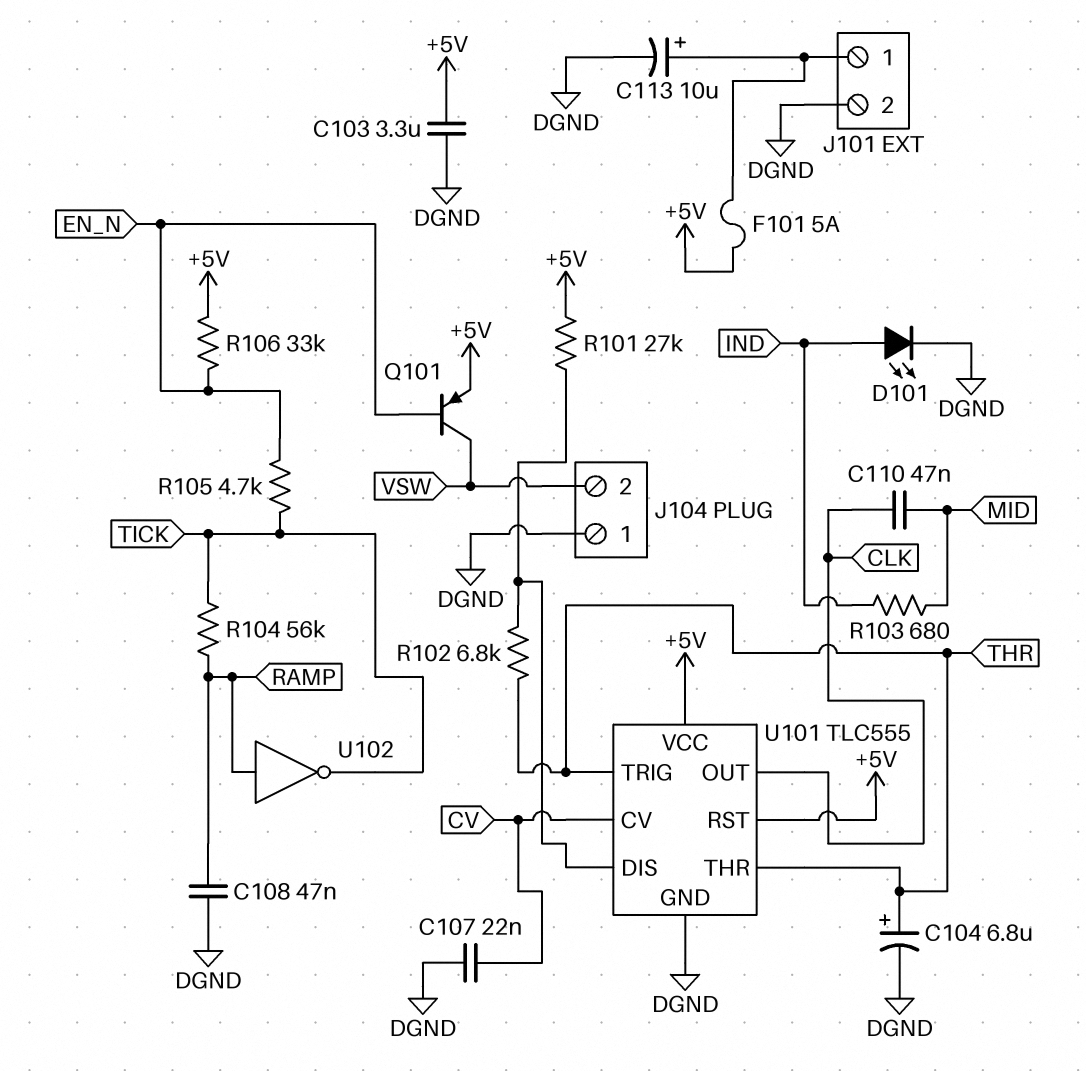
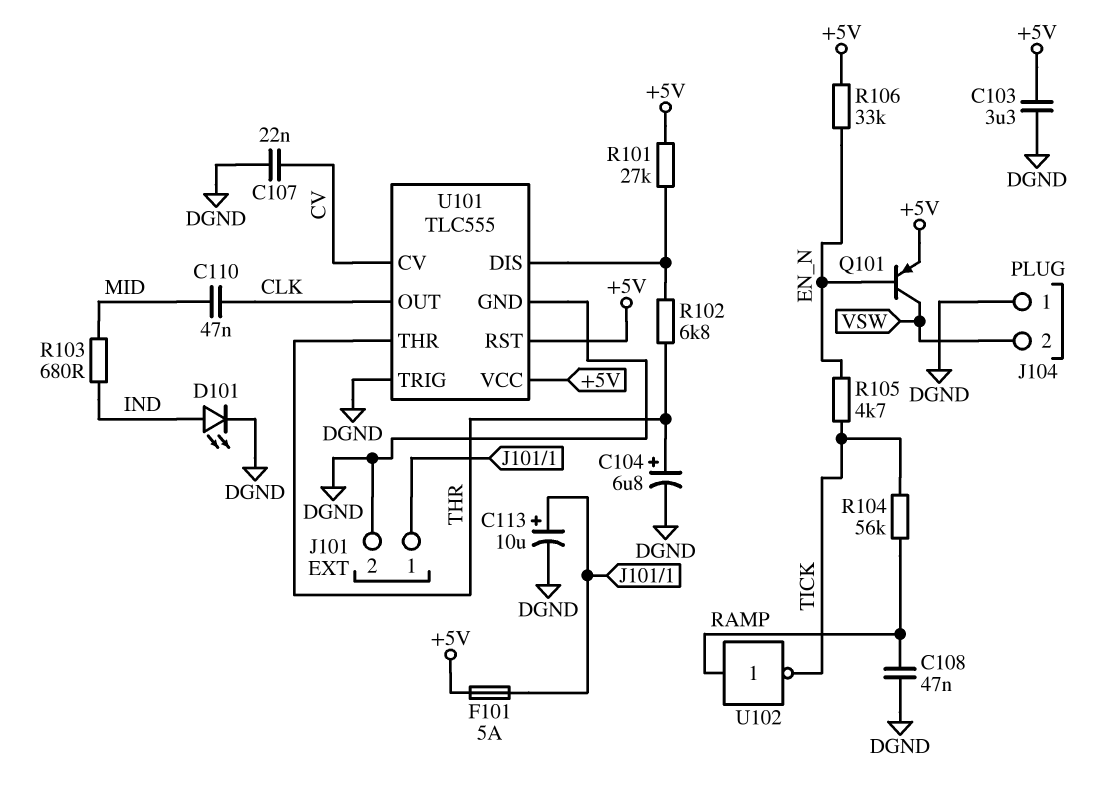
U101 pin TRIG: THR -> DGND

